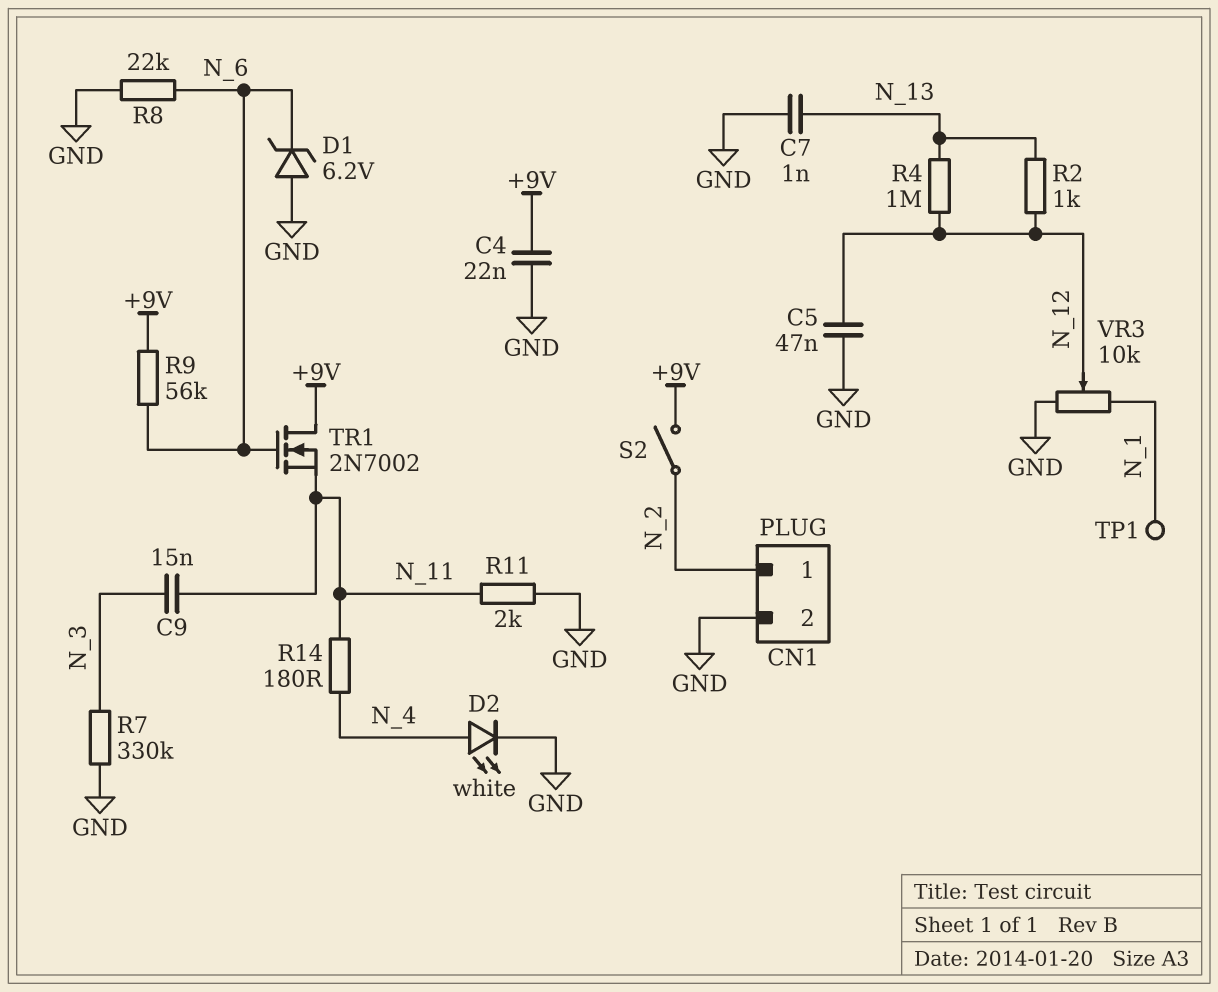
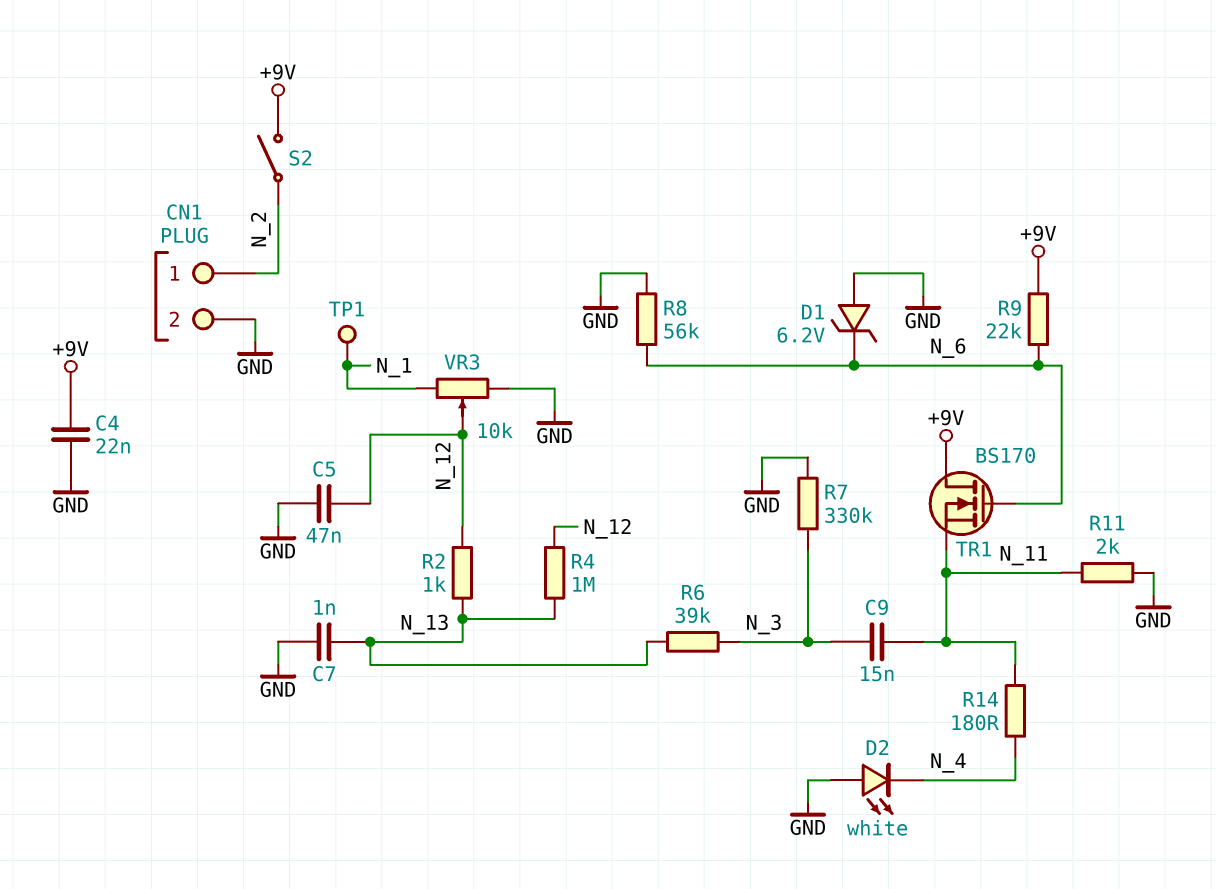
D2: LED white (A N_4, K GND) -> LED white (A GND, K N_4)
R6: none -> 39k (N_3, N_13)
R8: 22k (GND, N_6) -> 56k (GND, N_6)
R9: 56k (+9V, N_6) -> 22k (+9V, N_6)
TR1: NMOS 2N7002 (G N_6, D +9V, S N_11) -> NMOS BS170 (G N_6, D +9V, S N_11)

